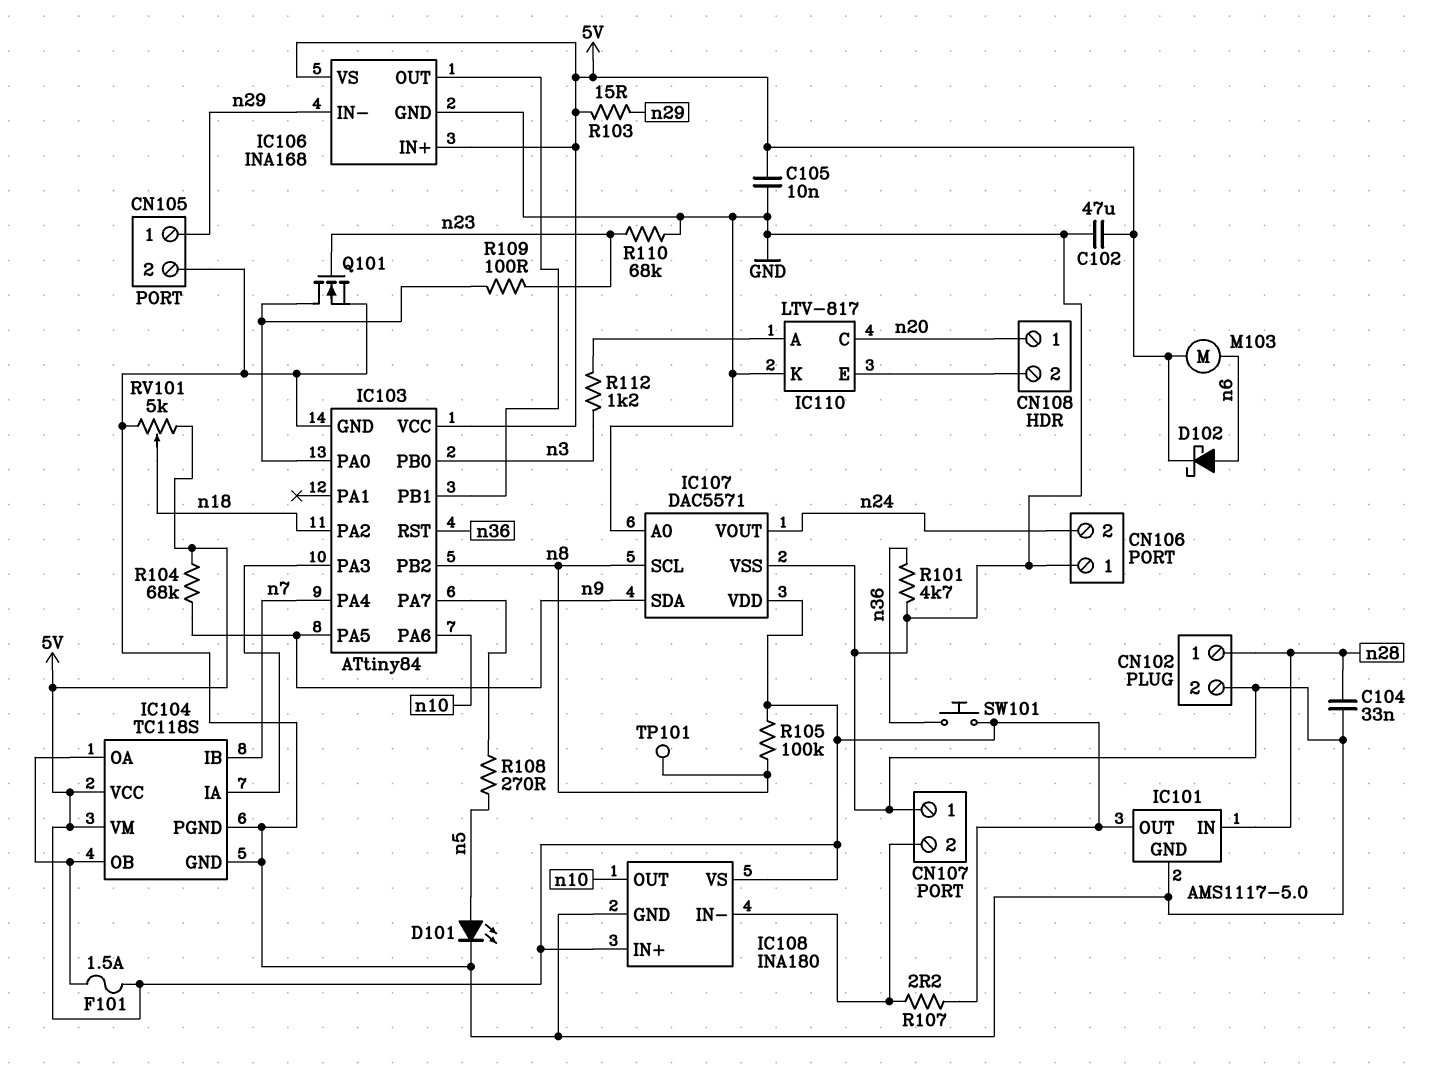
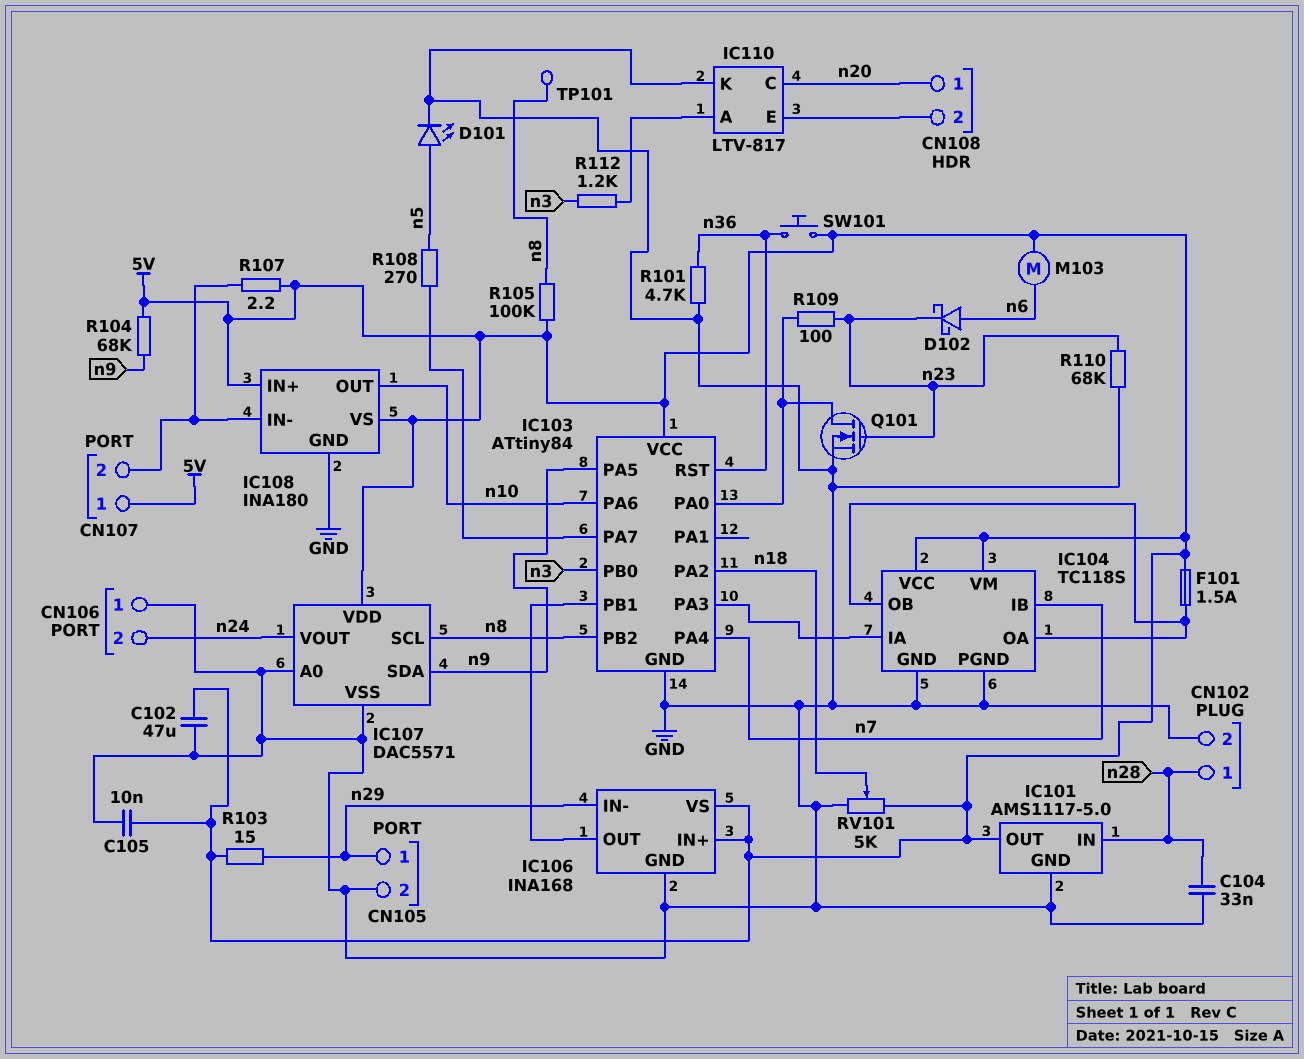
CN107 pin 1: GND -> 5V
D102: schottky (A n6, K 5V) -> schottky (A n6, K n23)

